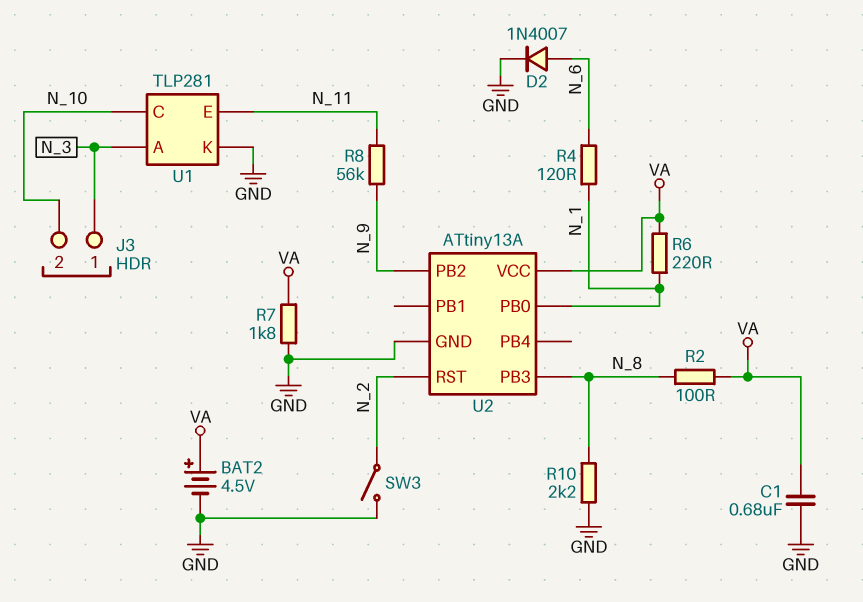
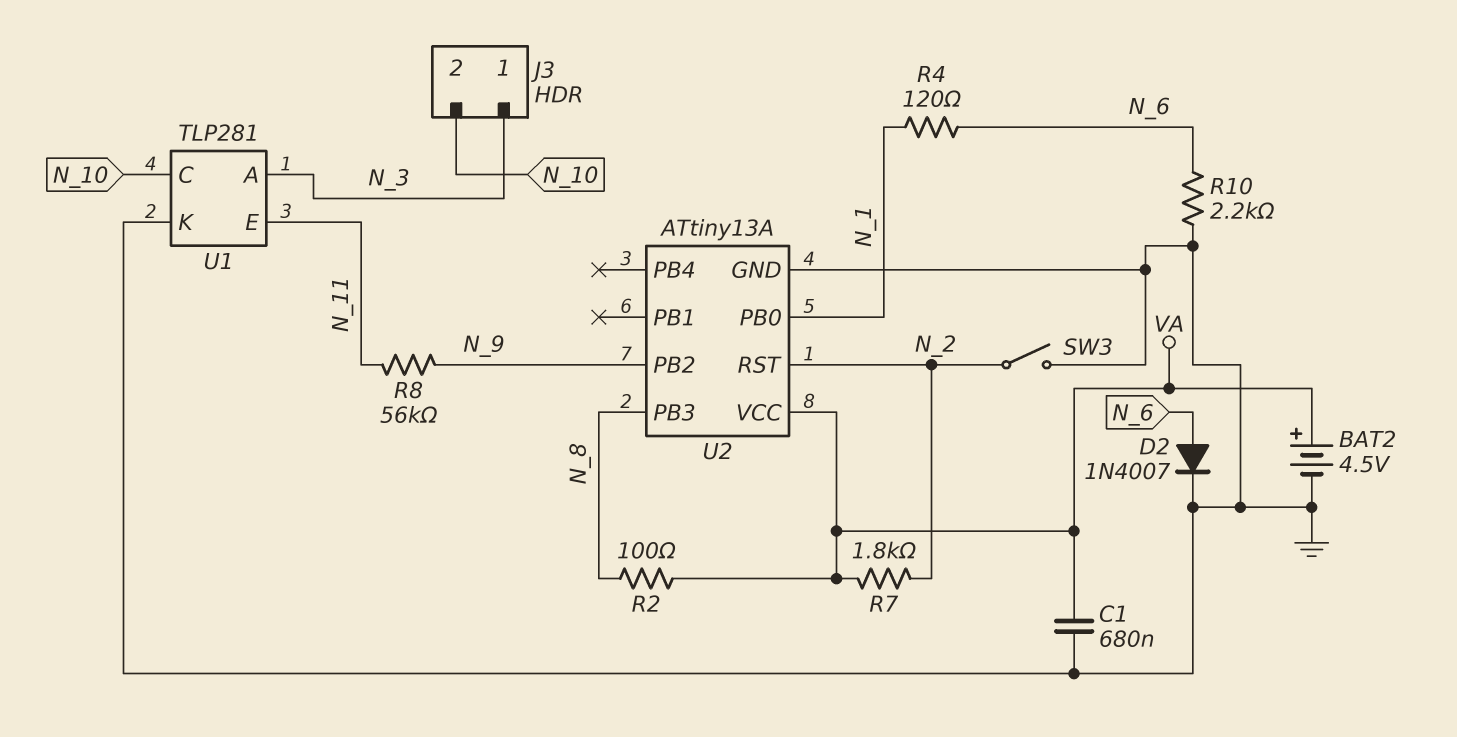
R6: 220 (N_1, VA) -> none
R7: 1.8k (GND, VA) -> 1.8k (N_2, VA)
R10: 2.2k (GND, N_8) -> 2.2k (GND, N_6)

